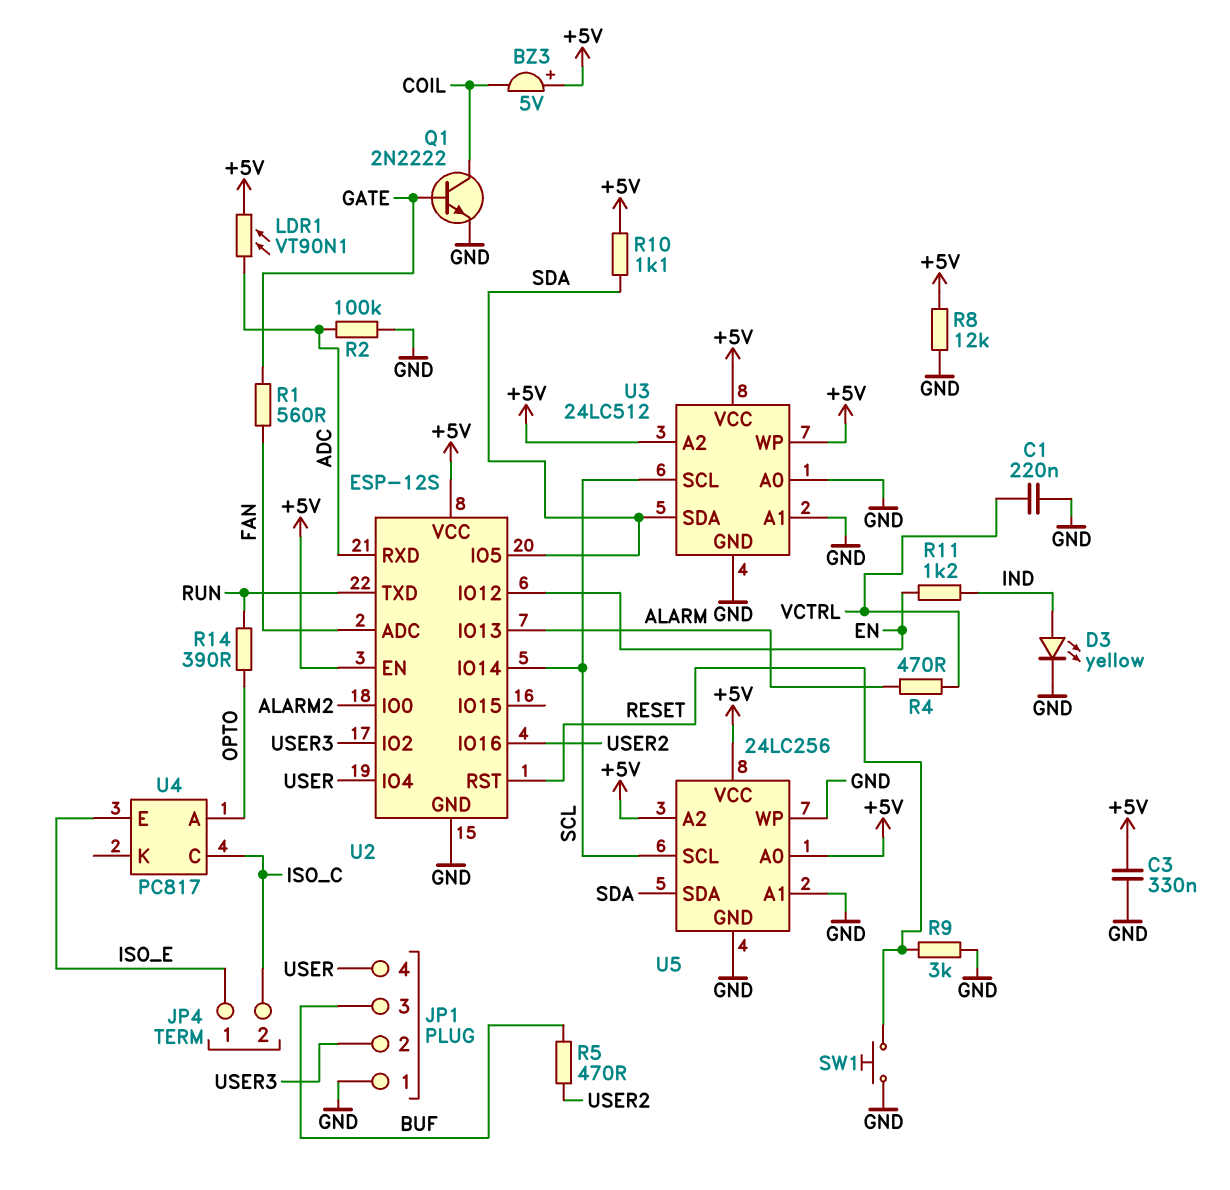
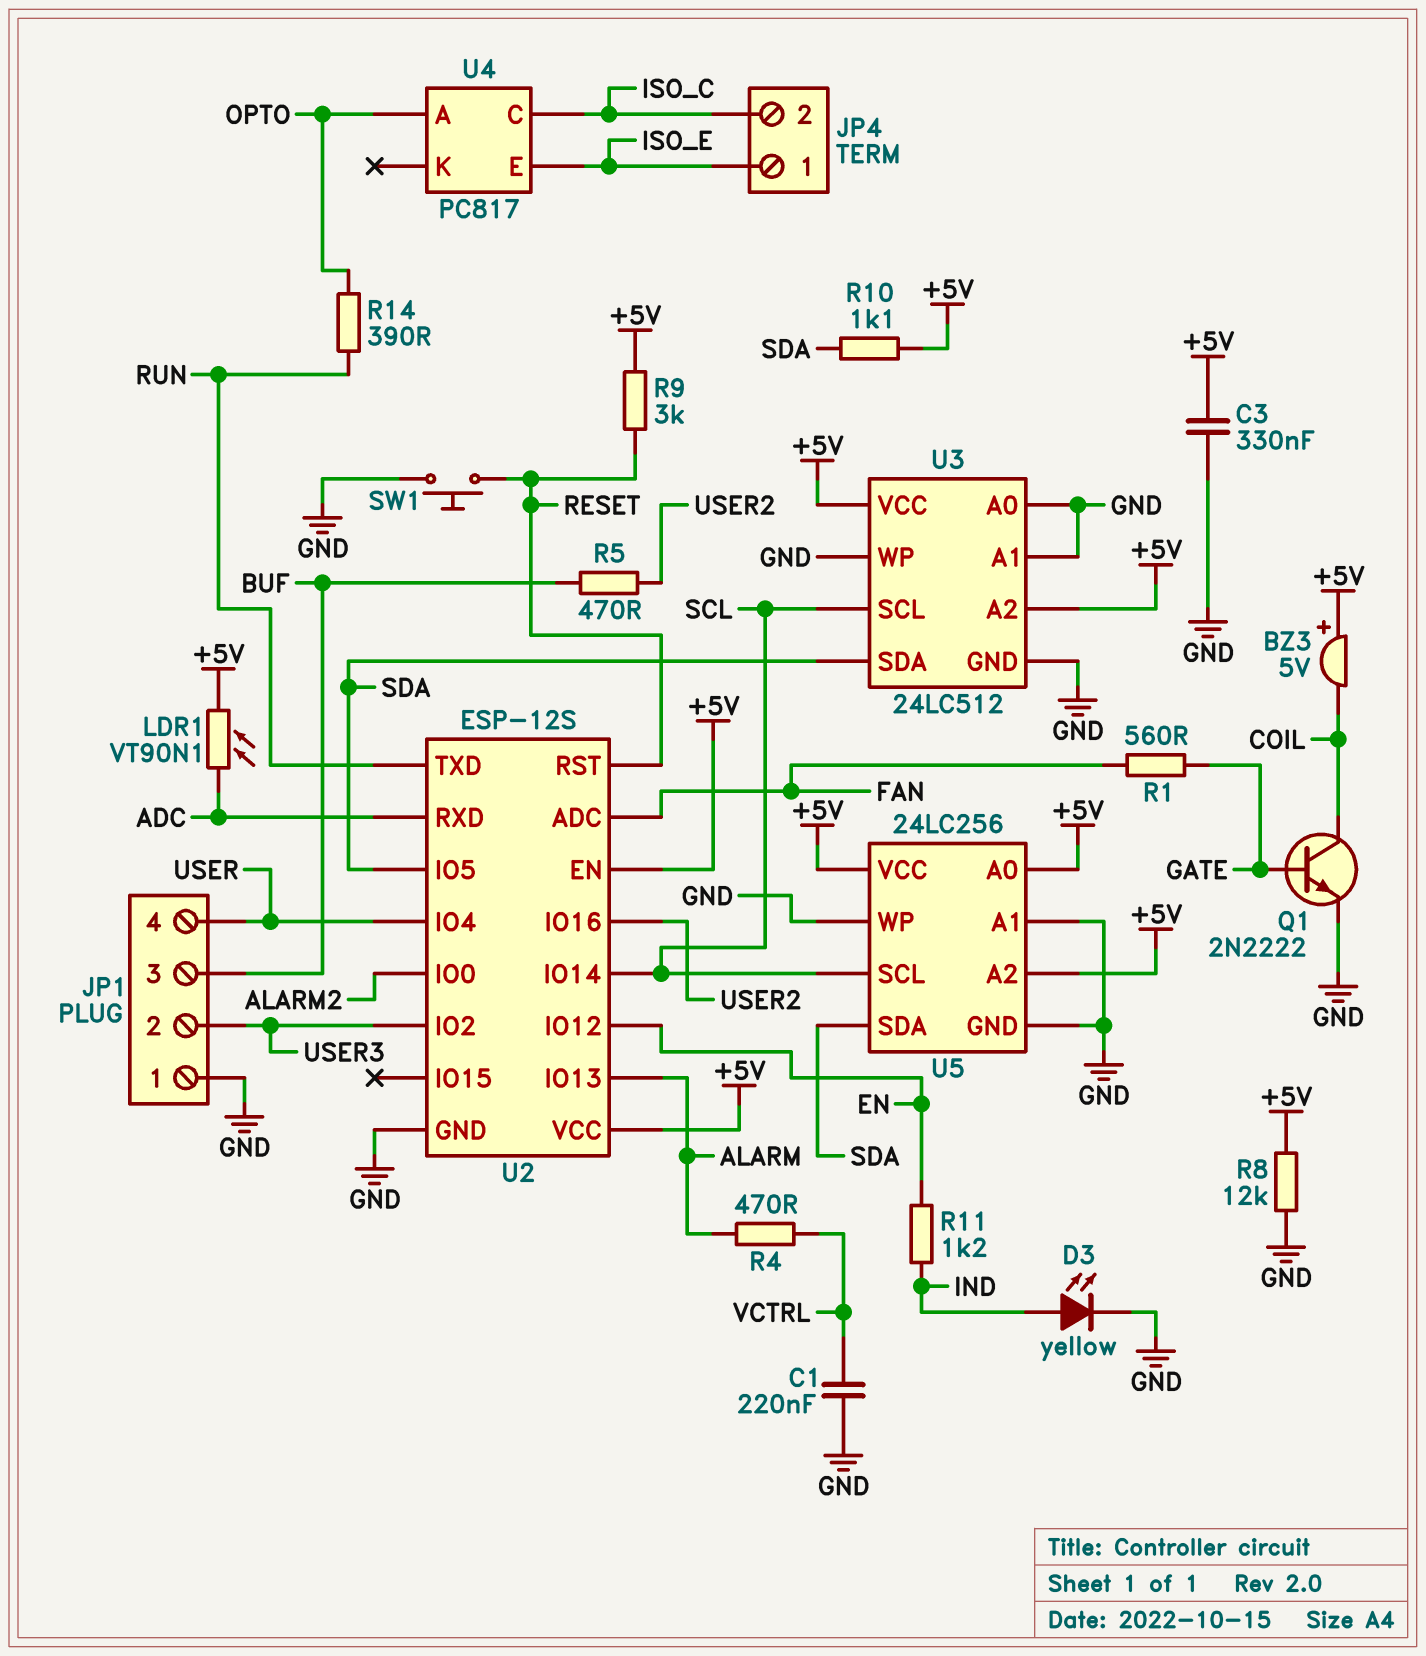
R2: 100k (ADC, GND) -> none
R9: 3k (GND, RESET) -> 3k (+5V, RESET)
U3 pin WP: +5V -> GND

